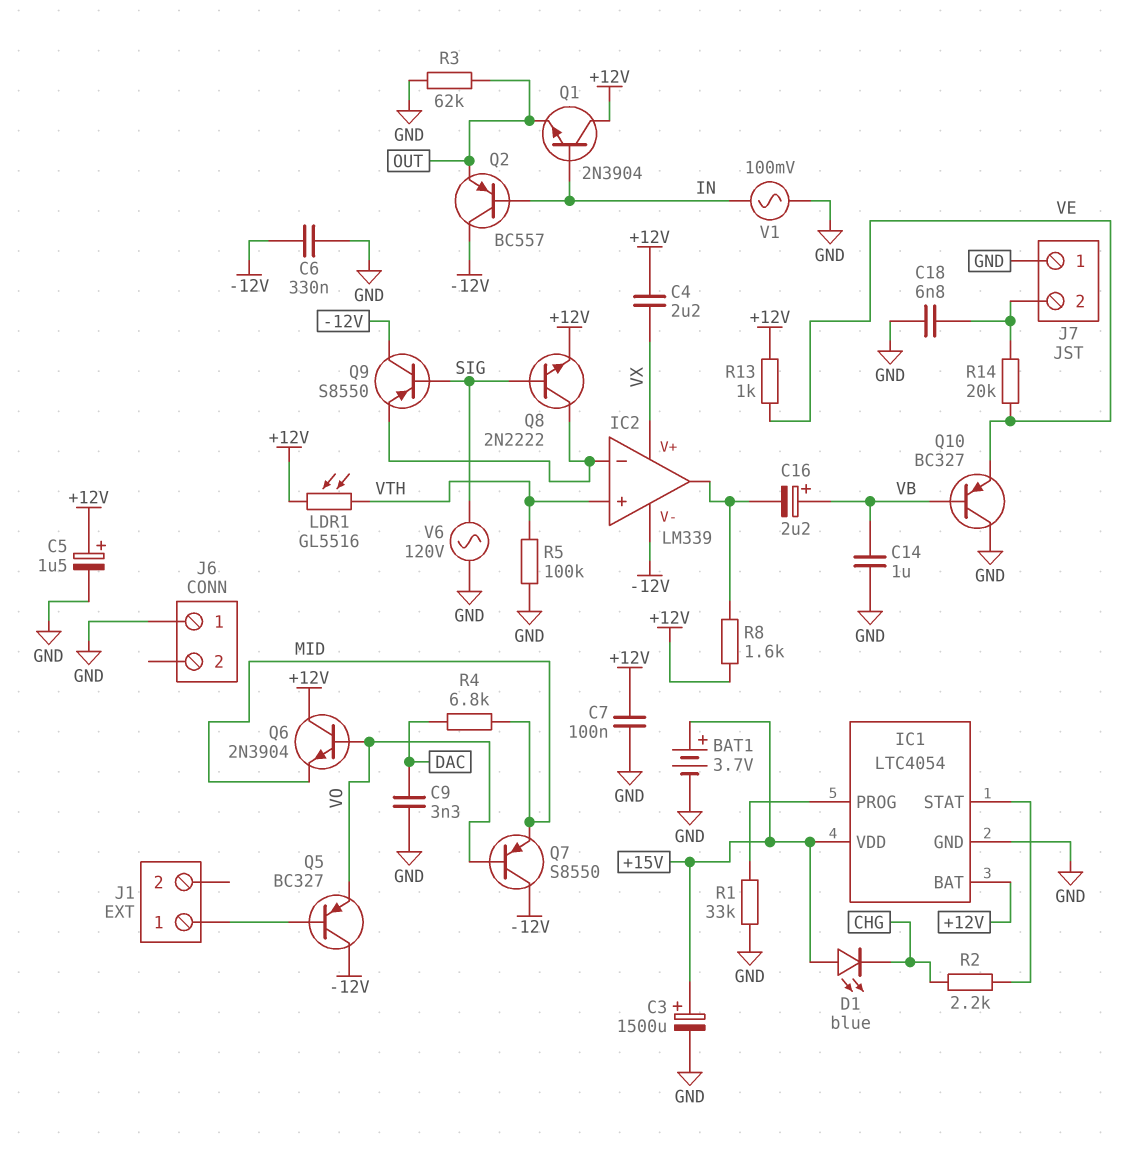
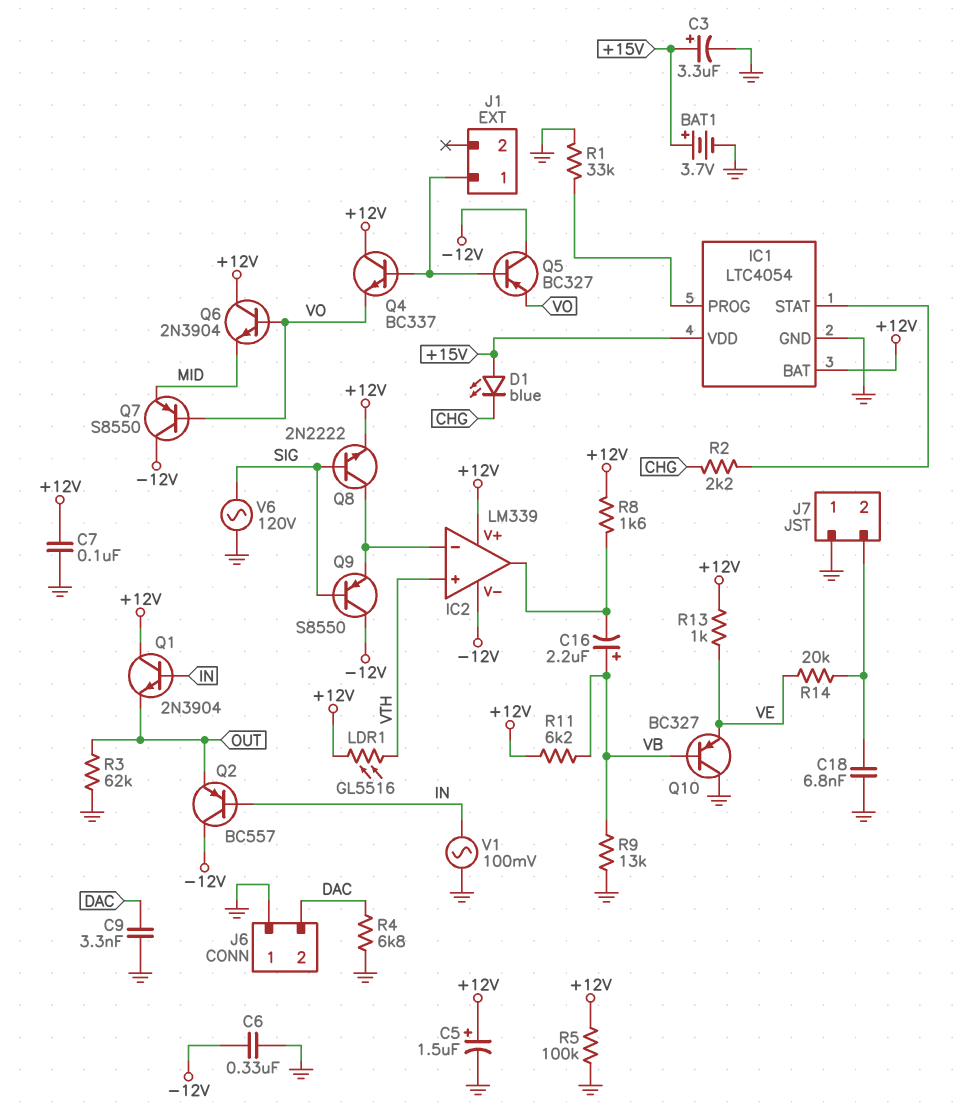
C3: 1500uF (plus +15V, minus GND) -> 3.3uF (plus +15V, minus GND)
C4: 2.2uF (+12V, VX) -> none
C14: 1uF (GND, VB) -> none
IC2 pin V+: VX -> +12V
J6 pin 2: none -> DAC
Q4: none -> NPN BC337 (B J1/1, C +12V, E VO)
R4: 6.8k (DAC, MID) -> 6.8k (DAC, GND)
R5: 100k (GND, VTH) -> 100k (+12V, GND)
R9: none -> 13k (GND, VB)
R11: none -> 6.2k (+12V, VB)

